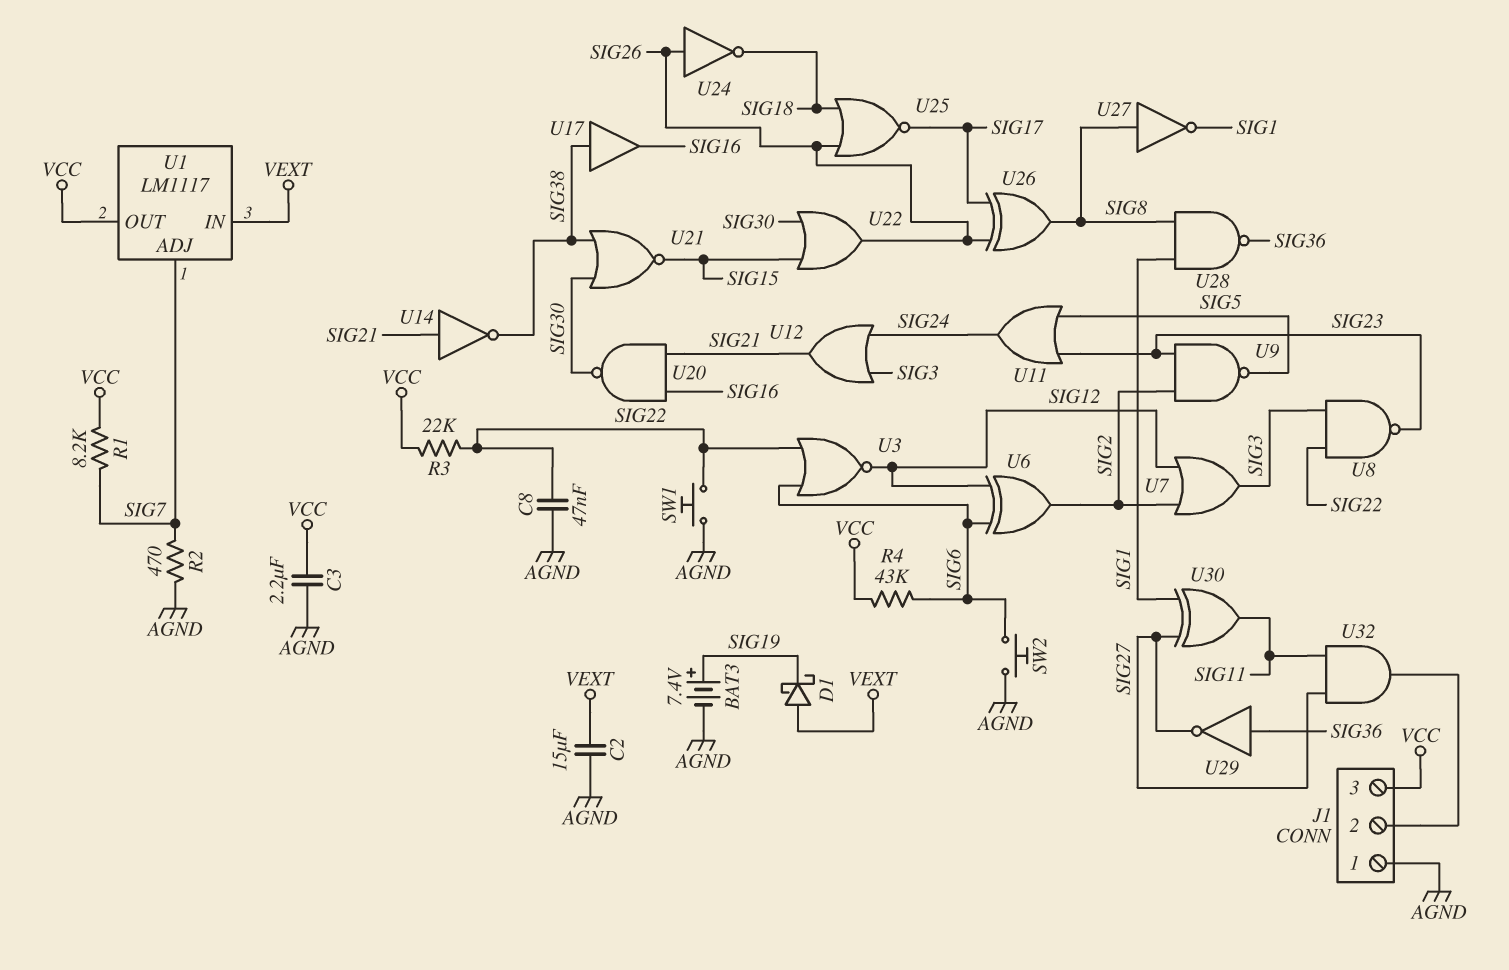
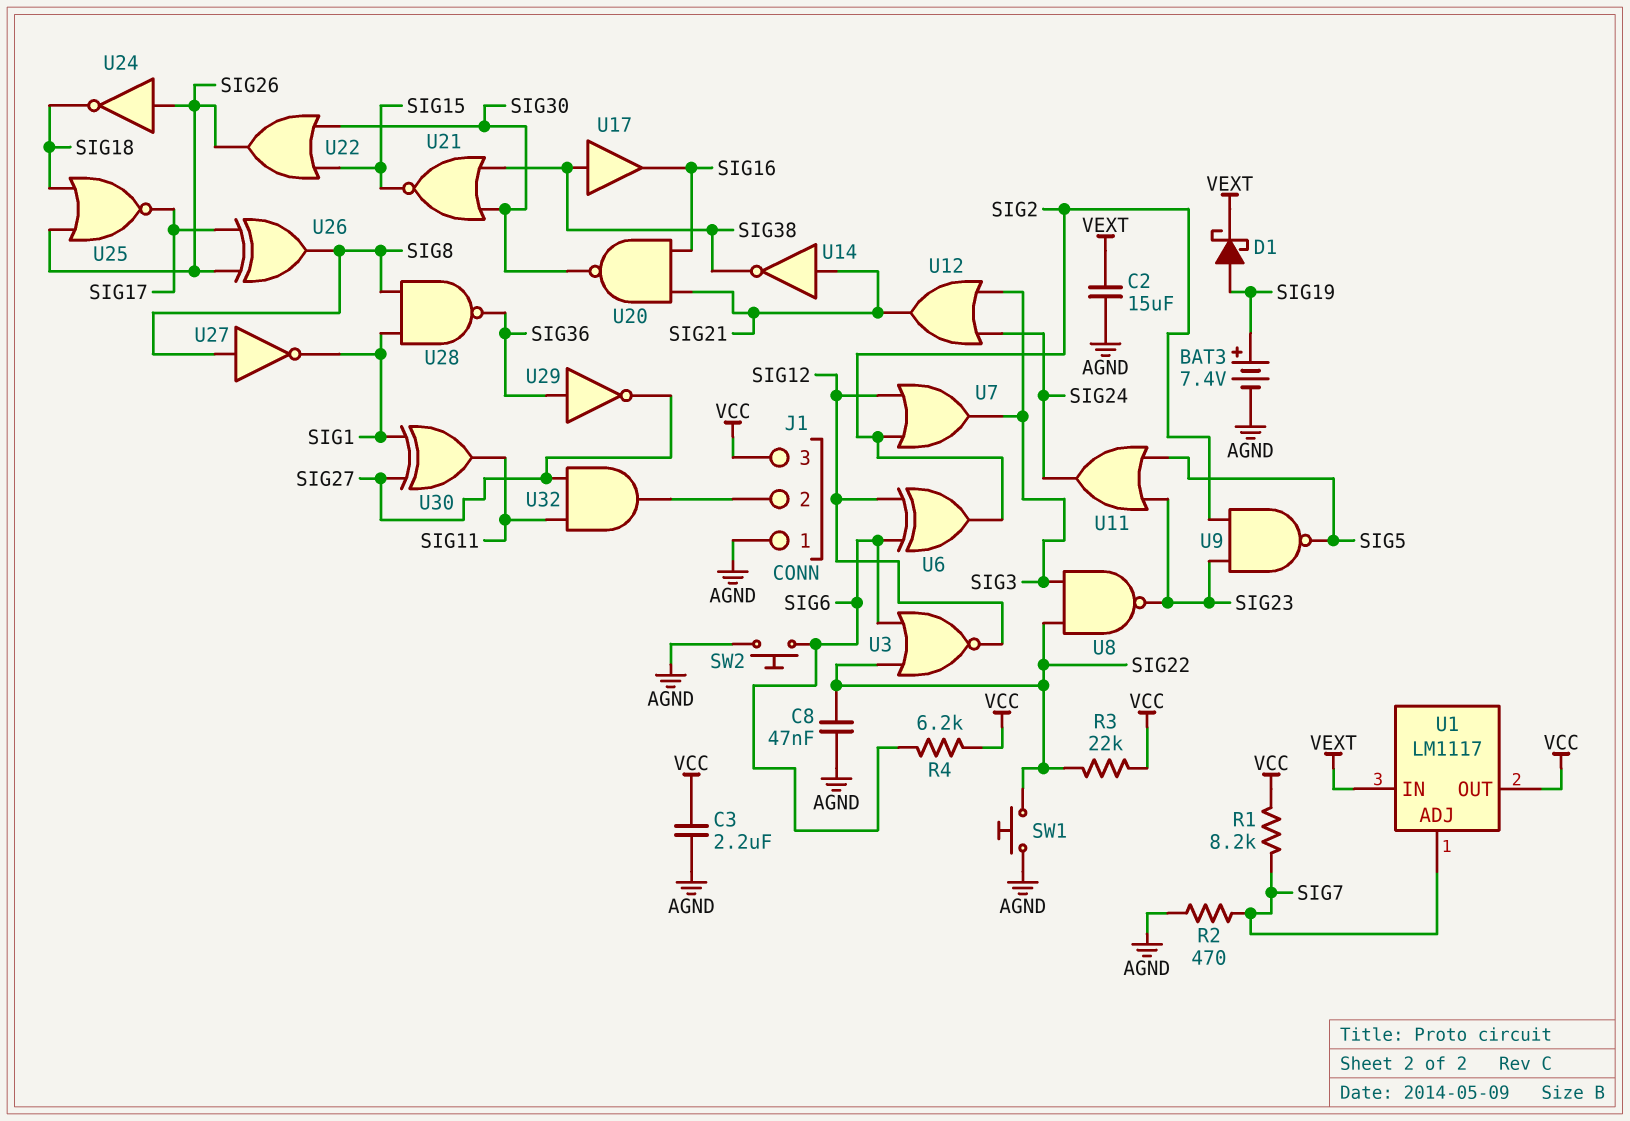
D1: schottky (A VEXT, K SIG19) -> schottky (A SIG19, K VEXT)
R4: 43k (SIG6, VCC) -> 6.2k (SIG6, VCC)

